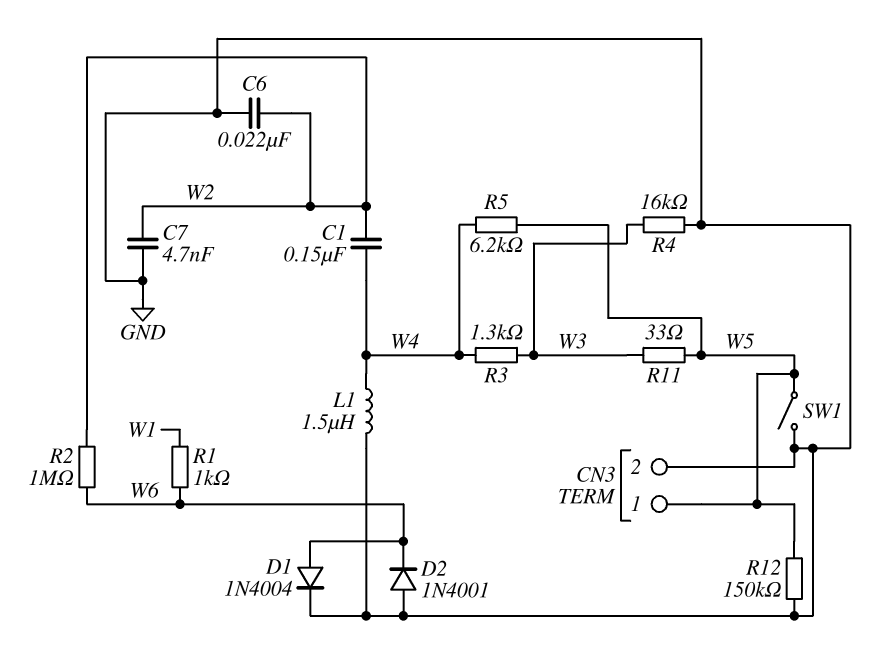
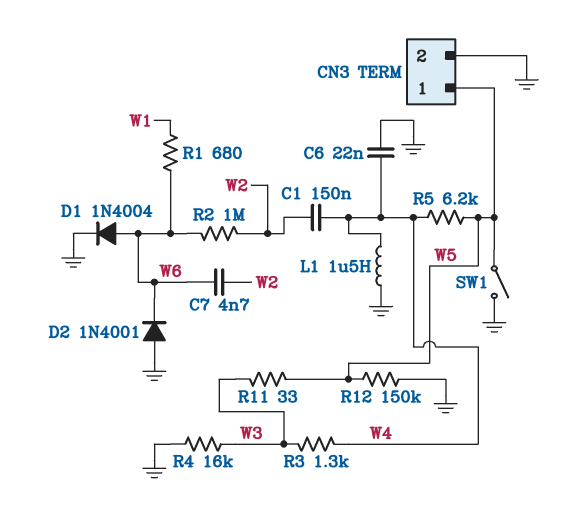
C6: 22nF (GND, W2) -> 22nF (GND, W4)
C7: 4.7nF (GND, W2) -> 4.7nF (W2, W6)
R1: 1k (W1, W6) -> 680 (W1, W6)

